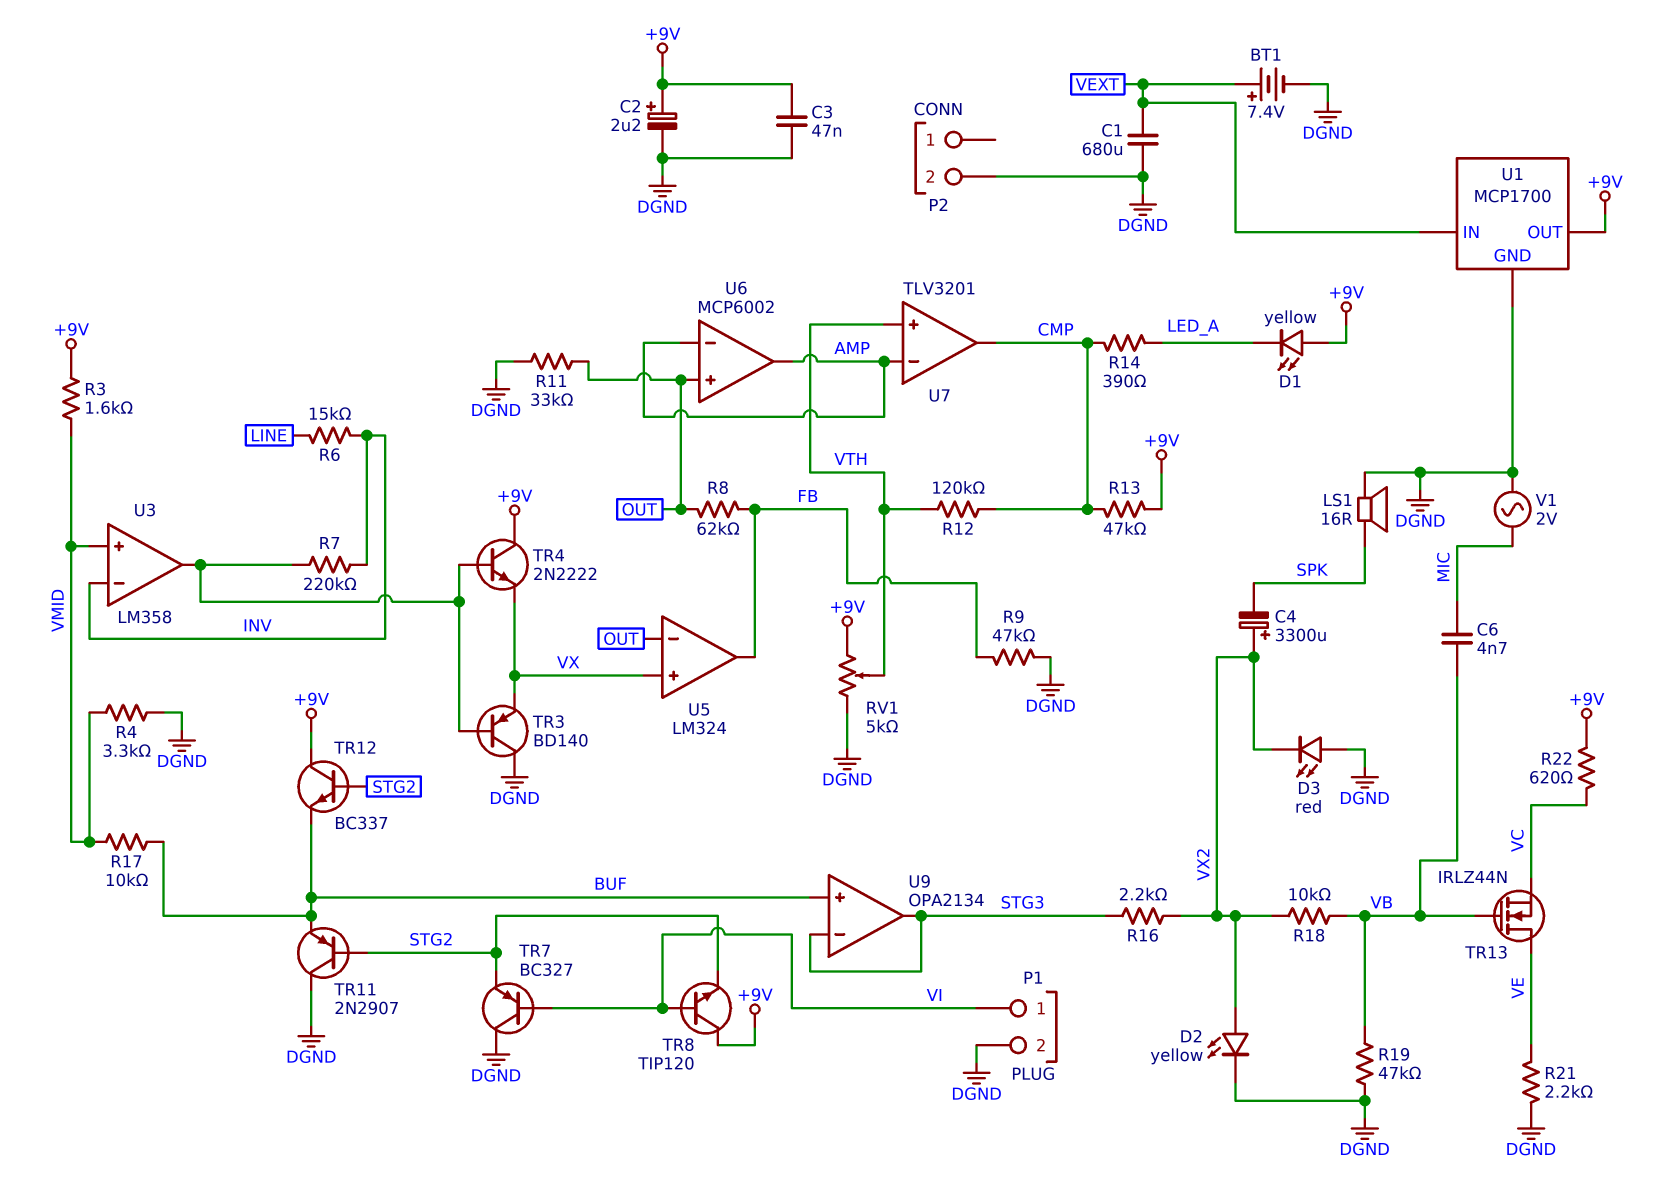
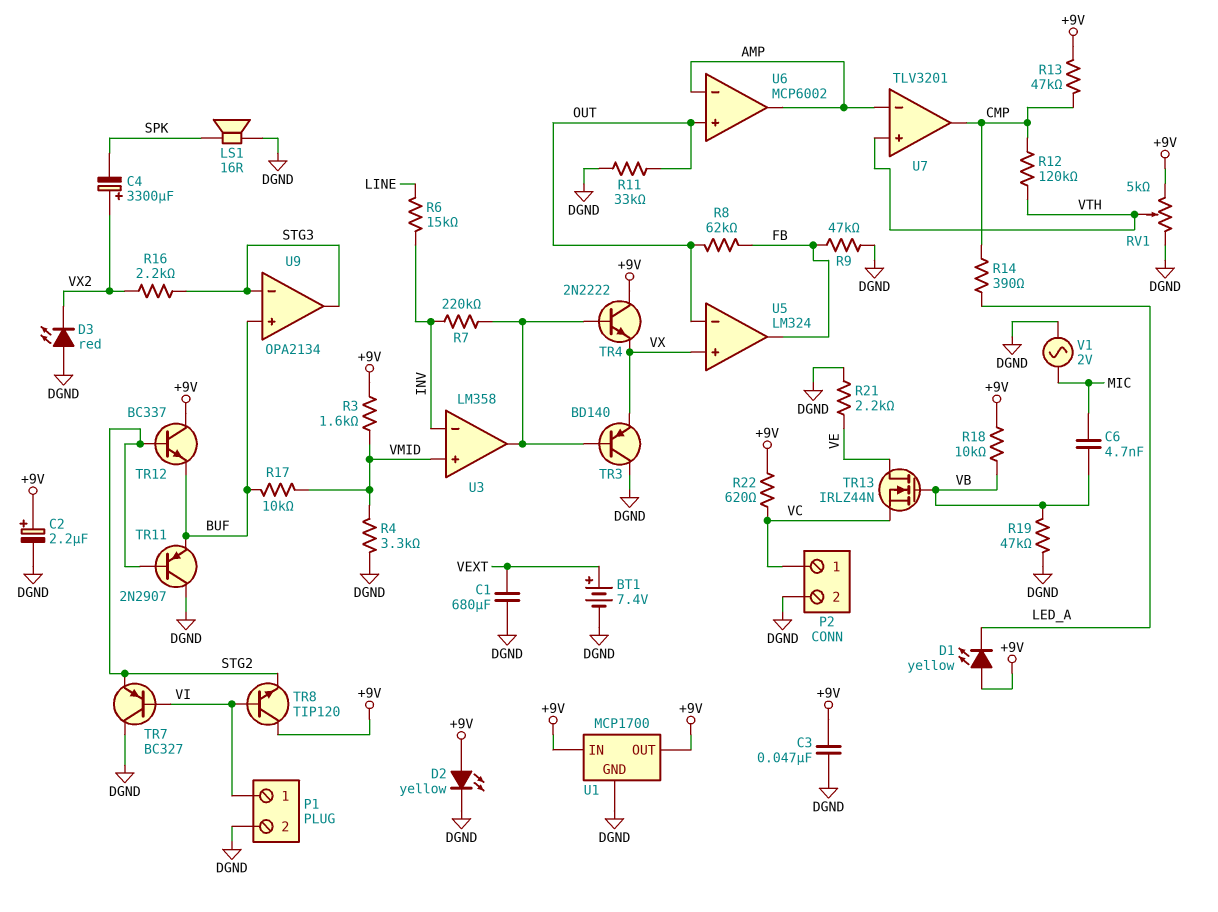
D2: LED yellow (A VX2, K DGND) -> LED yellow (A +9V, K DGND)
P2 pin 1: none -> VC
R18: 10k (VB, VX2) -> 10k (+9V, VB)
U1 pin IN: VEXT -> +9V

